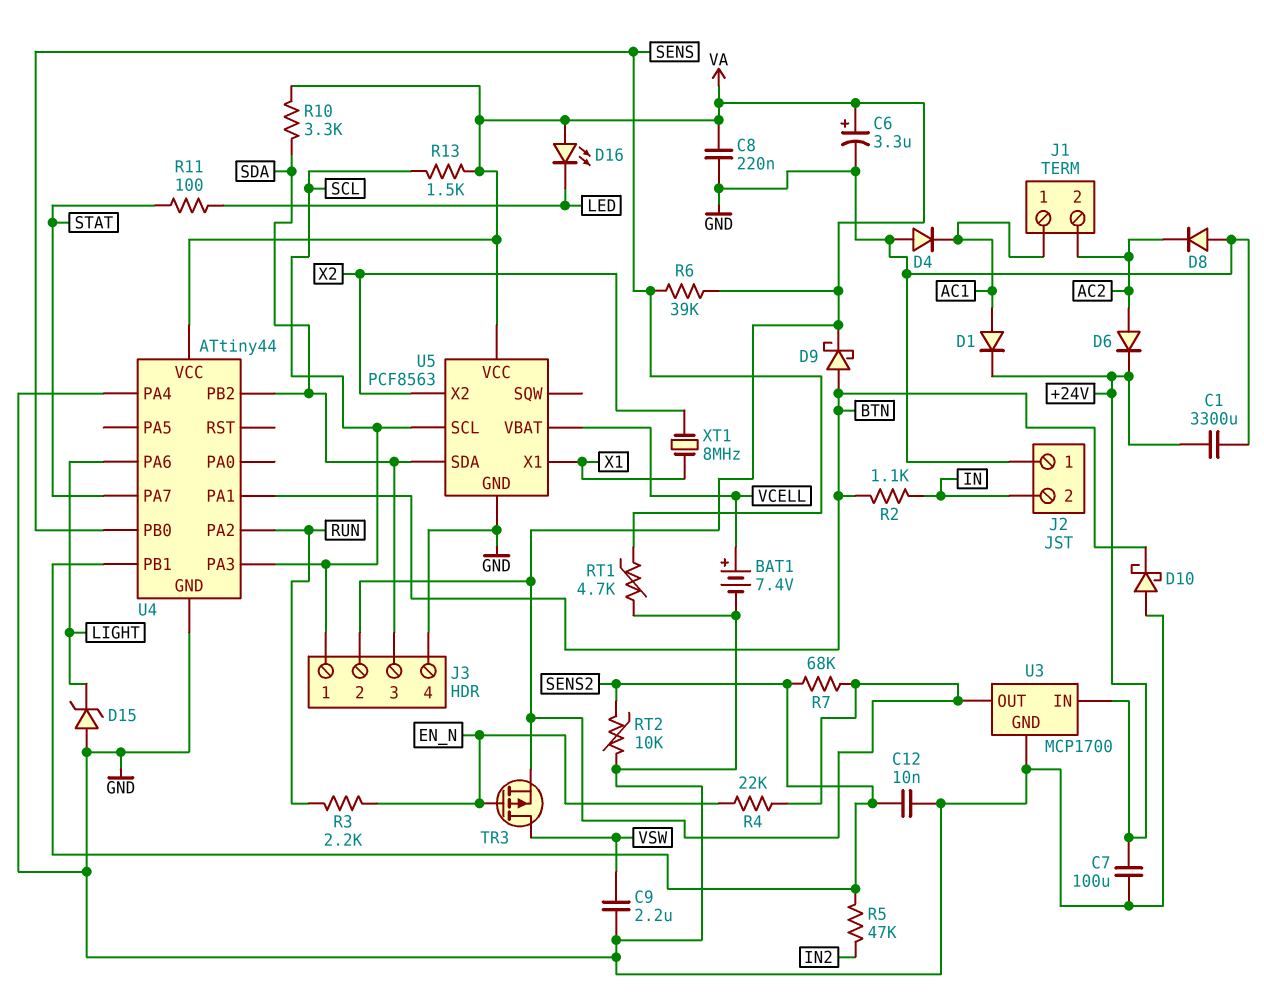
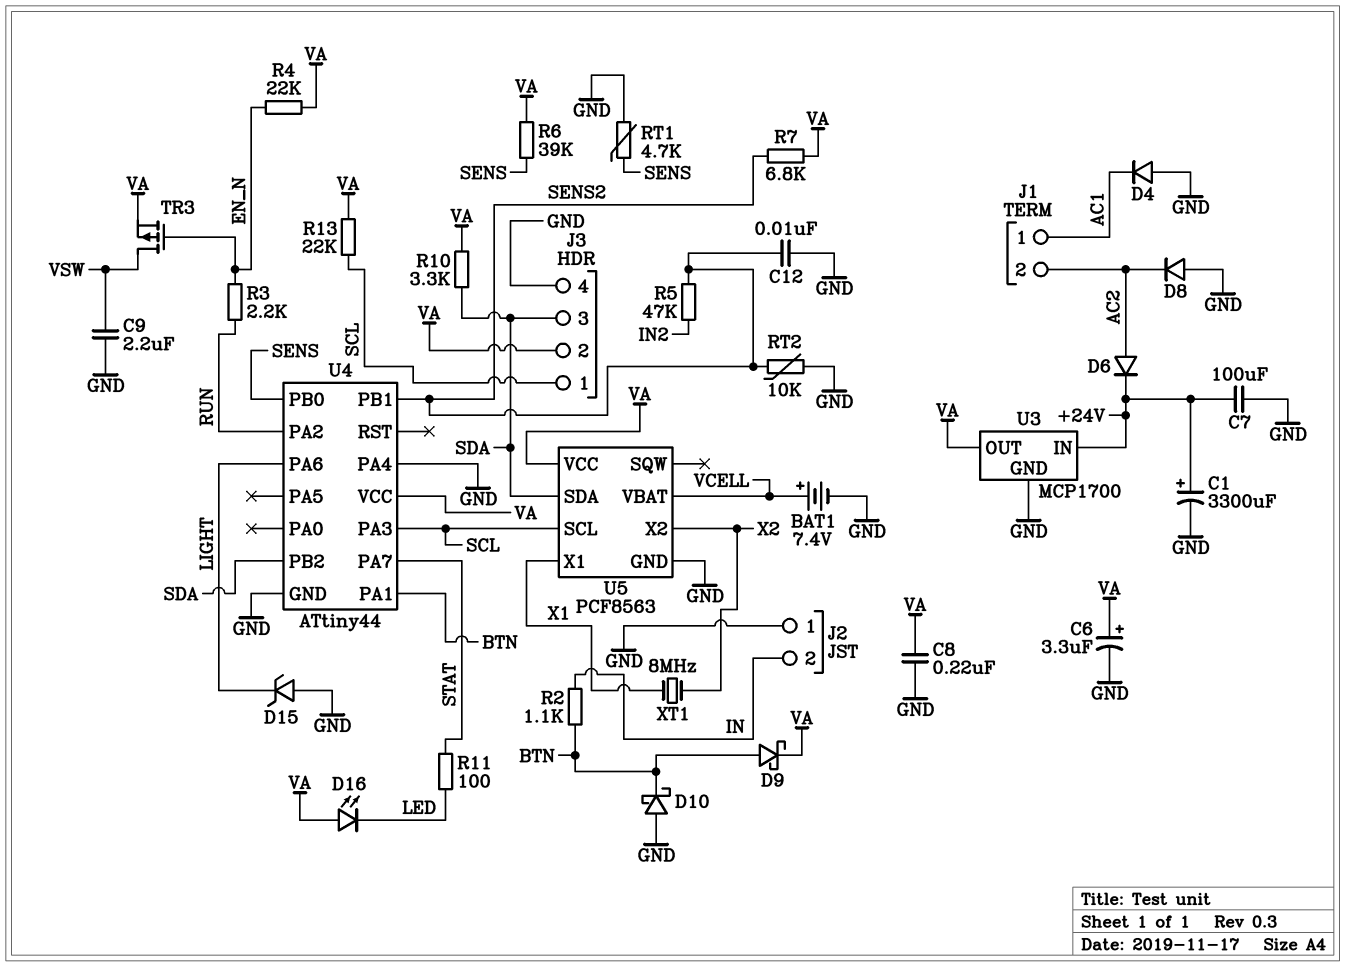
C1: 3300uF (+24V, GND) -> 3300uF (plus +24V, minus GND)
D1: diode (A AC1, K +24V) -> none
R7: 68k (SENS2, VA) -> 6.8k (SENS2, VA)
R13: 1.5k (SCL, VA) -> 22k (SCL, VA)

